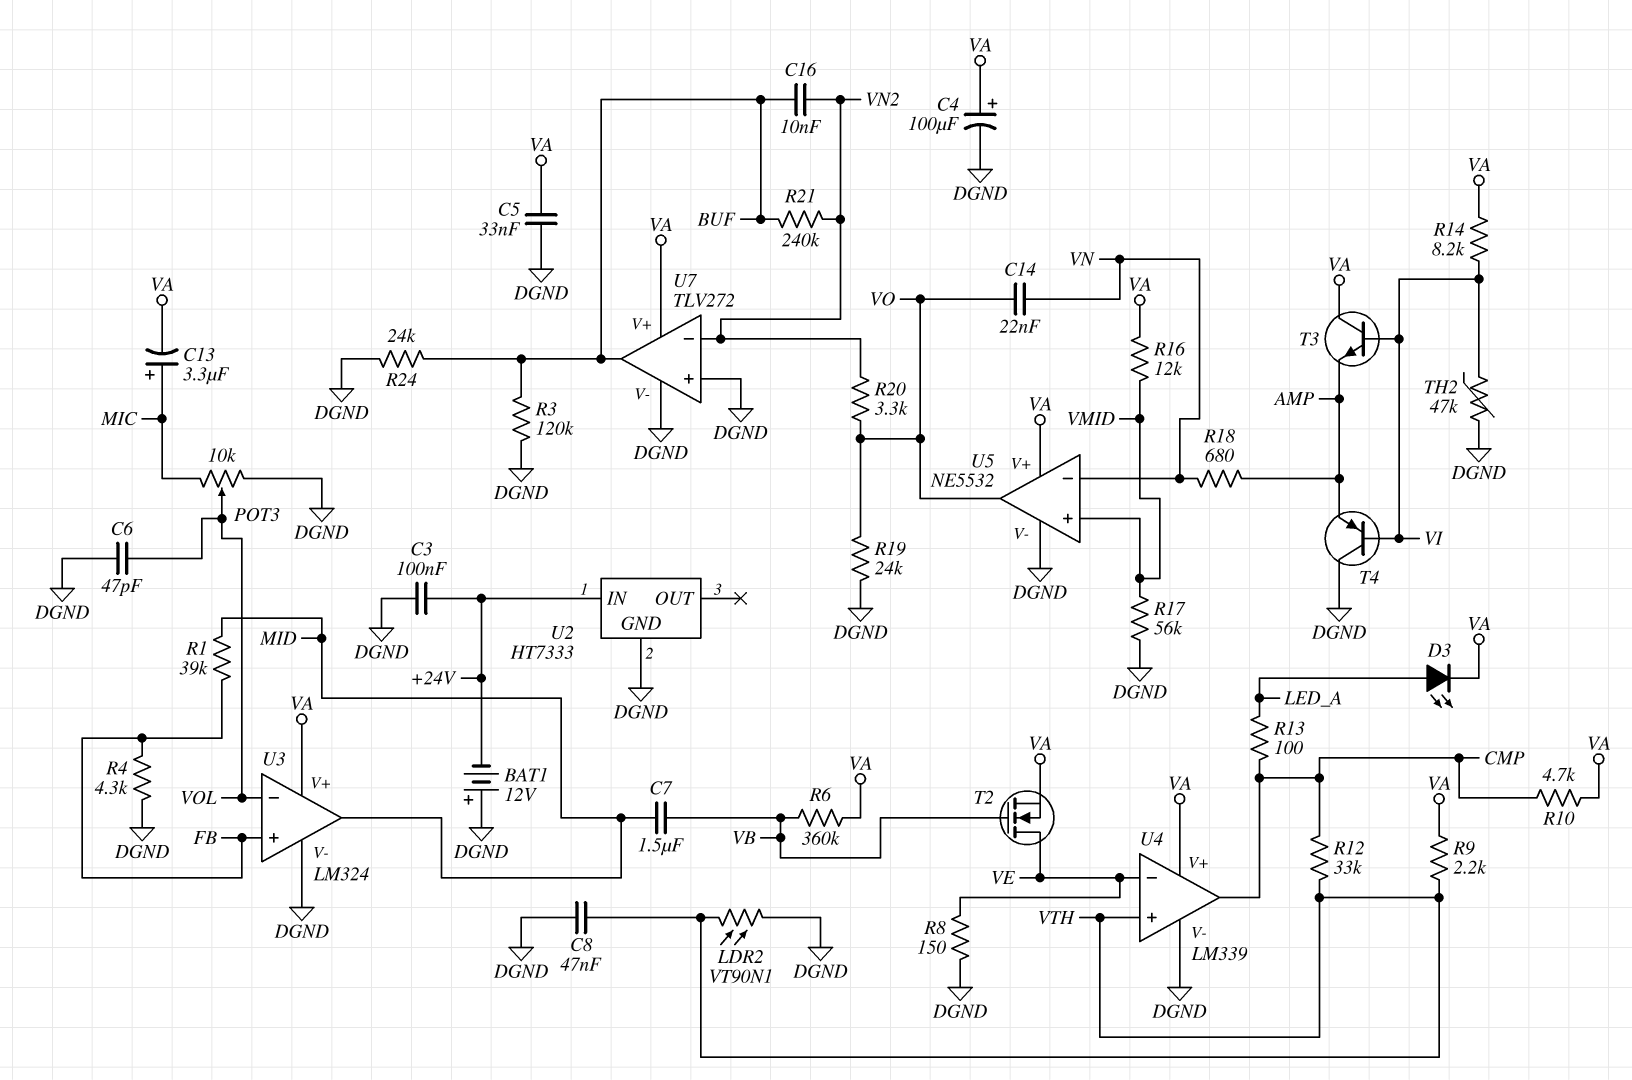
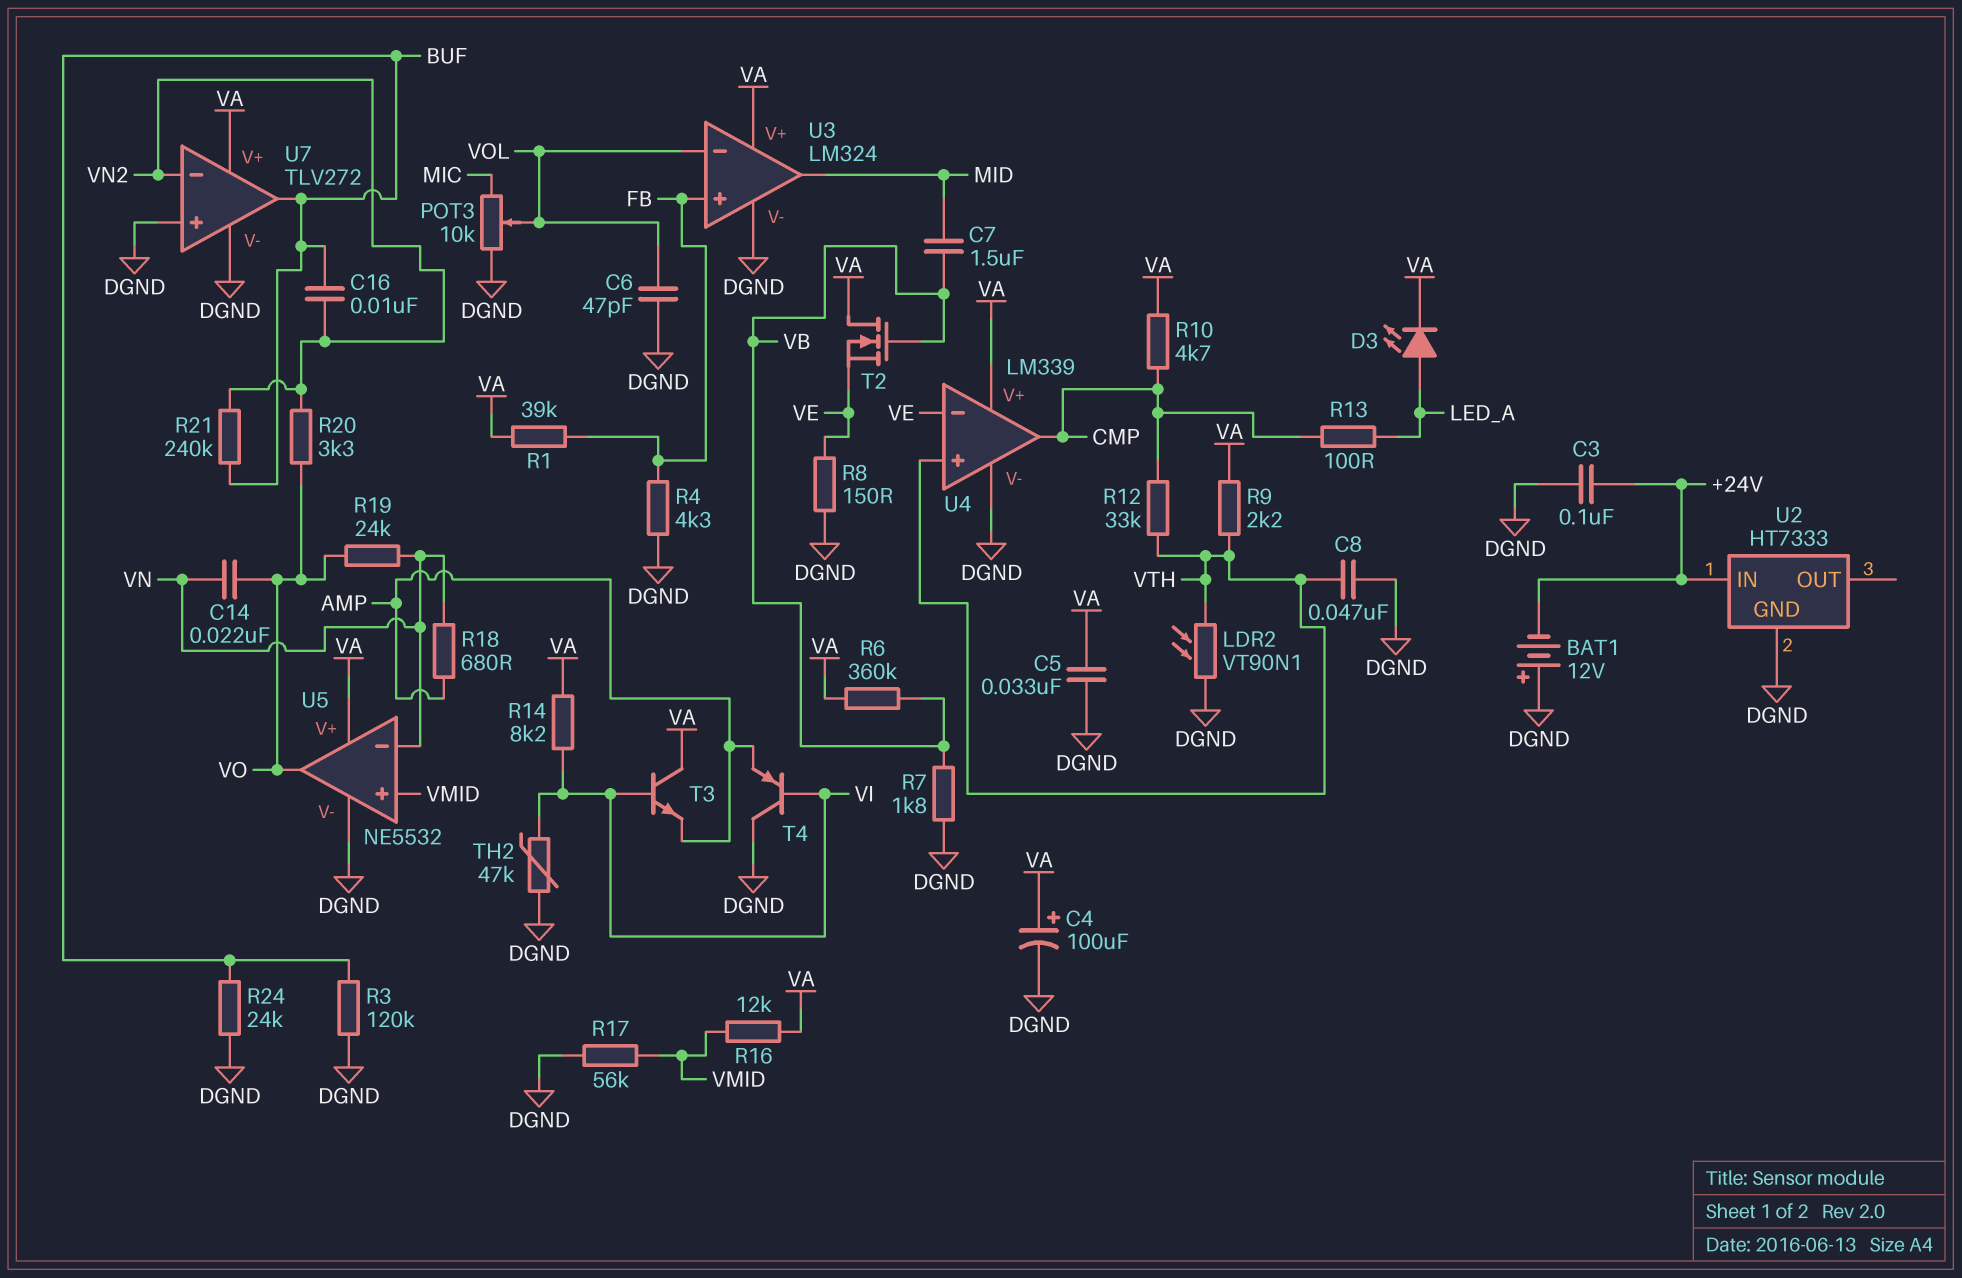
C13: 3.3uF (plus MIC, minus VA) -> none
R1: 39k (FB, MID) -> 39k (FB, VA)
R7: none -> 1.8k (DGND, VB)
R19: 24k (DGND, VO) -> 24k (VN, VO)
T2: NMOS (G VB, D VE, S VA) -> NMOS (G VB, D VA, S VE)

